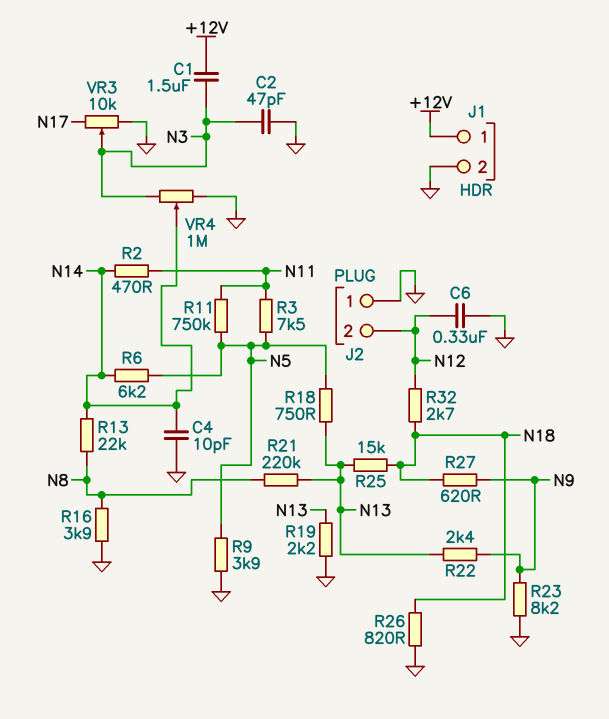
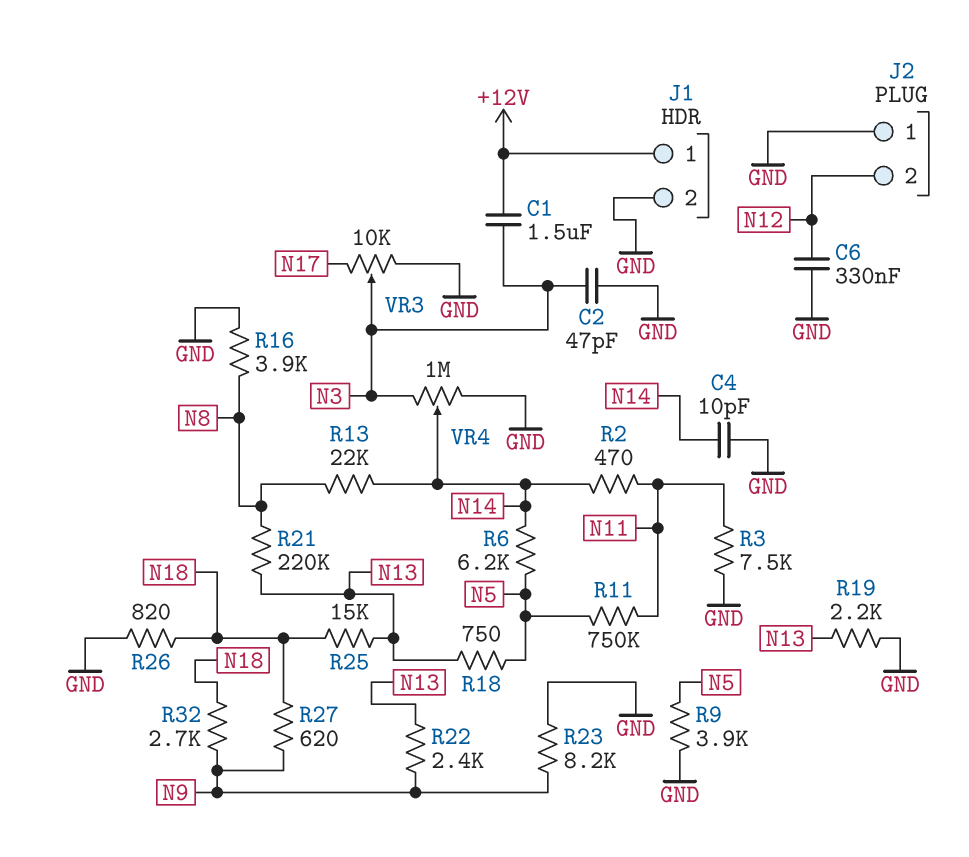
R3: 7.5k (N5, N11) -> 7.5k (GND, N11)
R32: 2.7k (N12, N18) -> 2.7k (N9, N18)

